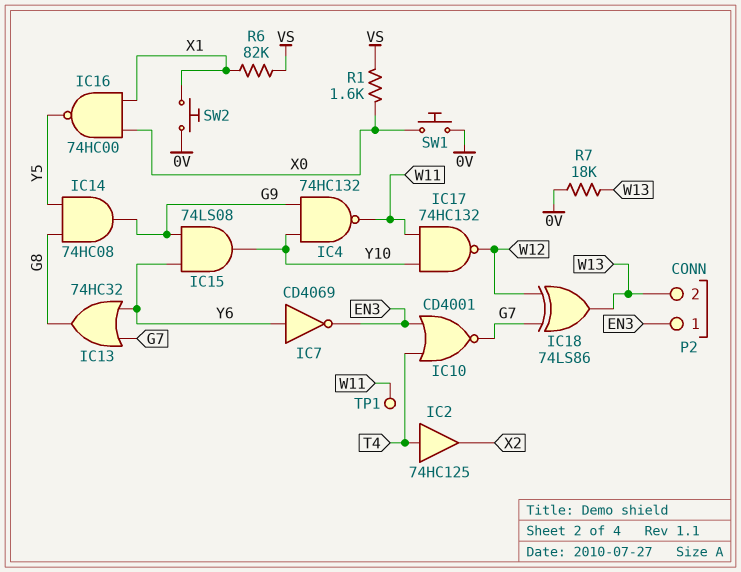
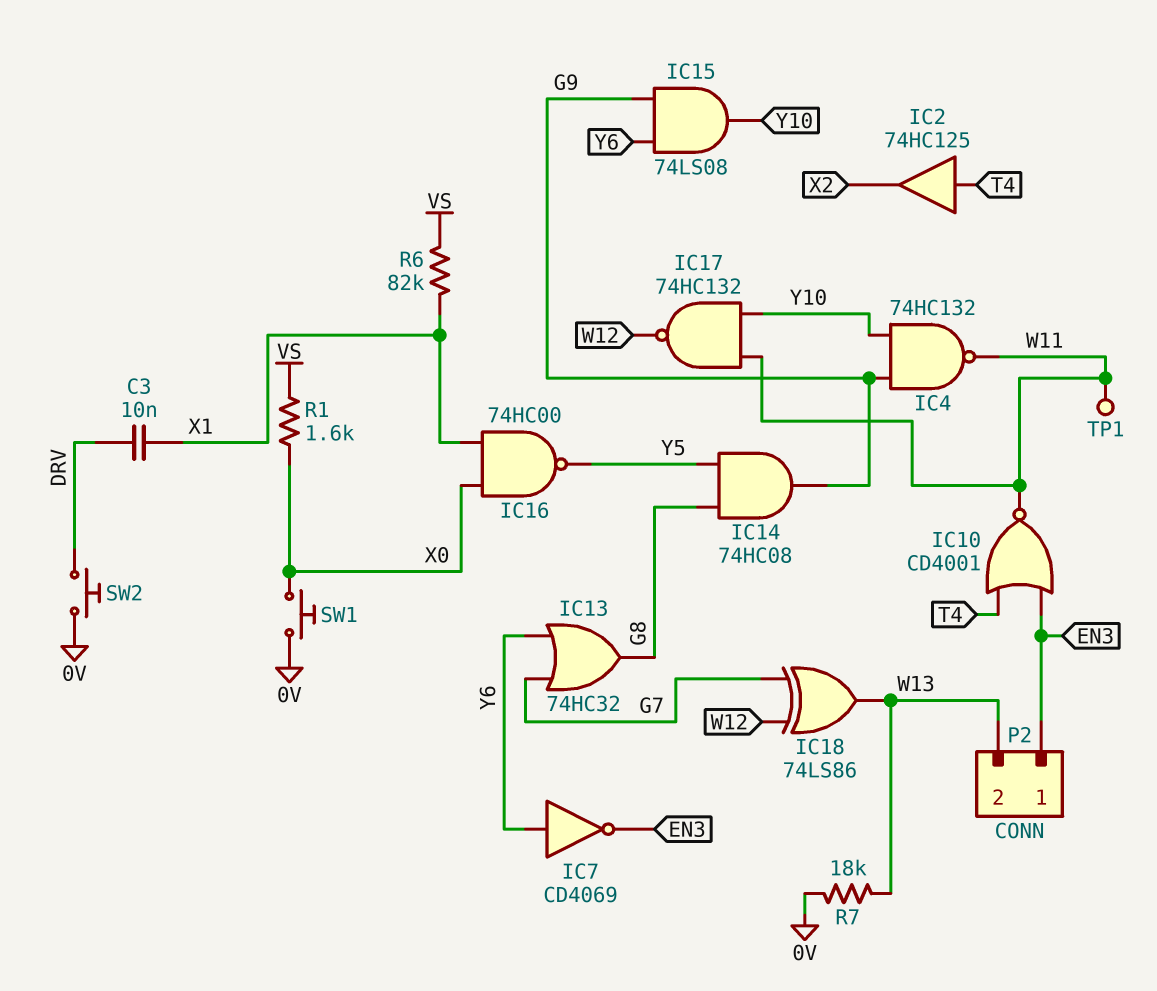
C3: none -> 10nF (DRV, X1)
IC10: NOR CD4001 (in EN3, in T4, out G7) -> NOR CD4001 (in EN3, in T4, out W11)
SW2: button (0V, X1) -> button (0V, DRV)

